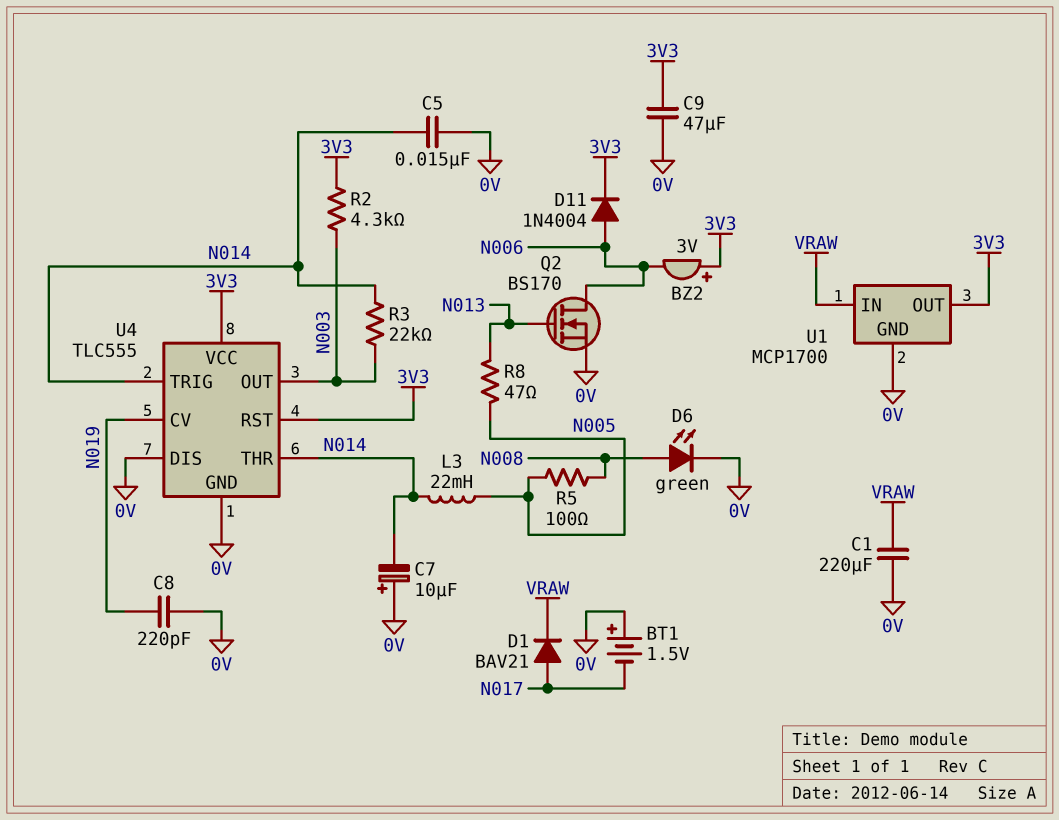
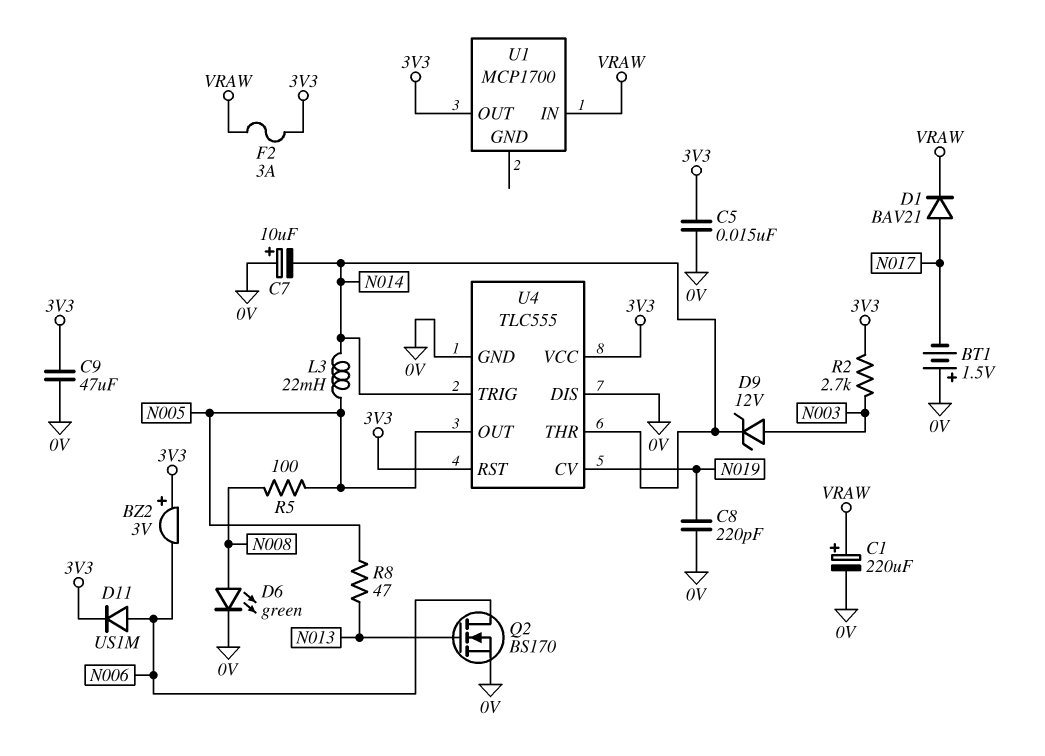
C1: 220uF (0V, VRAW) -> 220uF (plus VRAW, minus 0V)
C5: 15nF (0V, N014) -> 15nF (0V, 3V3)
D9: none -> zener 12V (A N003, K N014)
D11: diode 1N4004 (A N006, K 3V3) -> diode US1M (A N006, K 3V3)
F2: none -> 3A (3V3, VRAW)
R2: 4.3k (3V3, N003) -> 2.7k (3V3, N003)
R3: 22k (N003, N014) -> none
U1 pin GND: 0V -> none
U4 pin OUT: N003 -> N005

